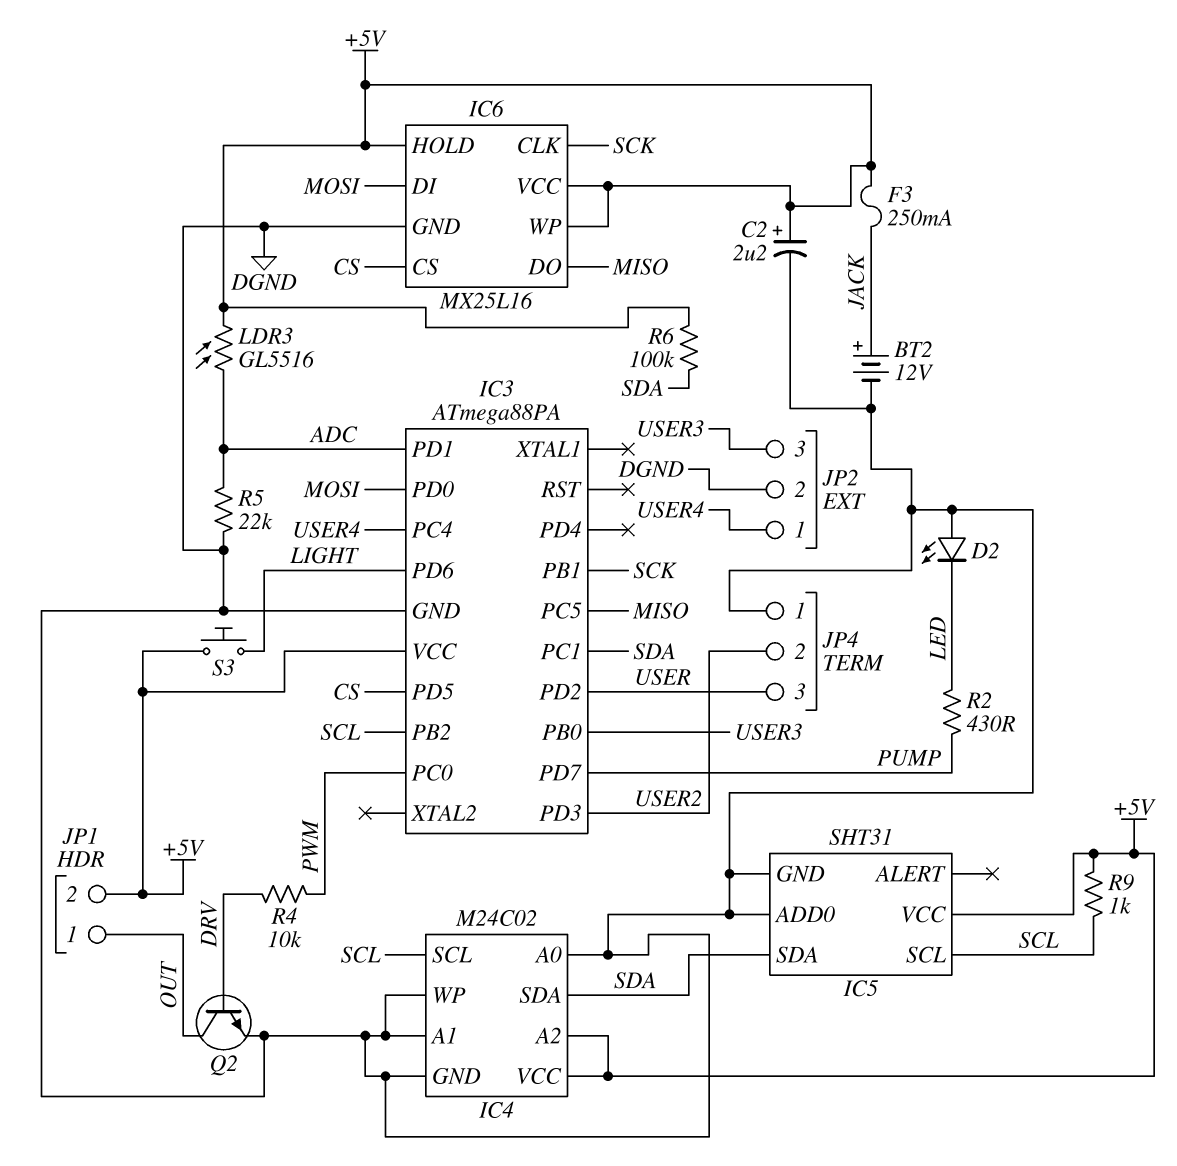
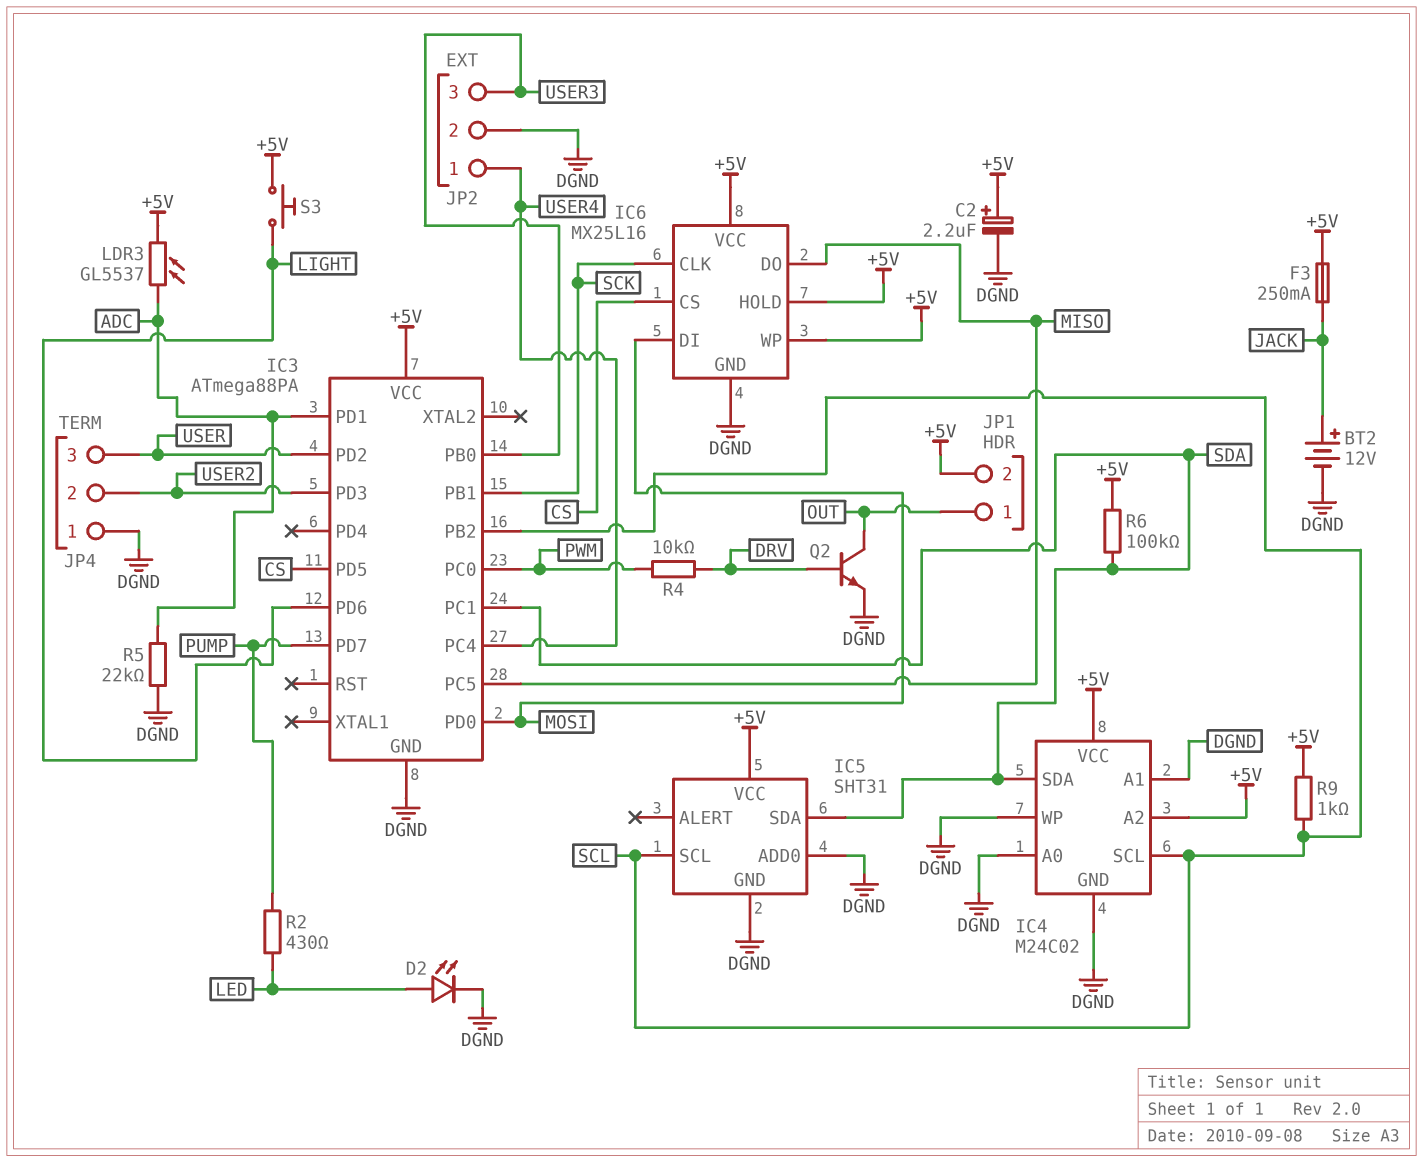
D2: LED (A DGND, K LED) -> LED (A LED, K DGND)
LDR3: GL5516 (+5V, ADC) -> GL5537 (+5V, ADC)

